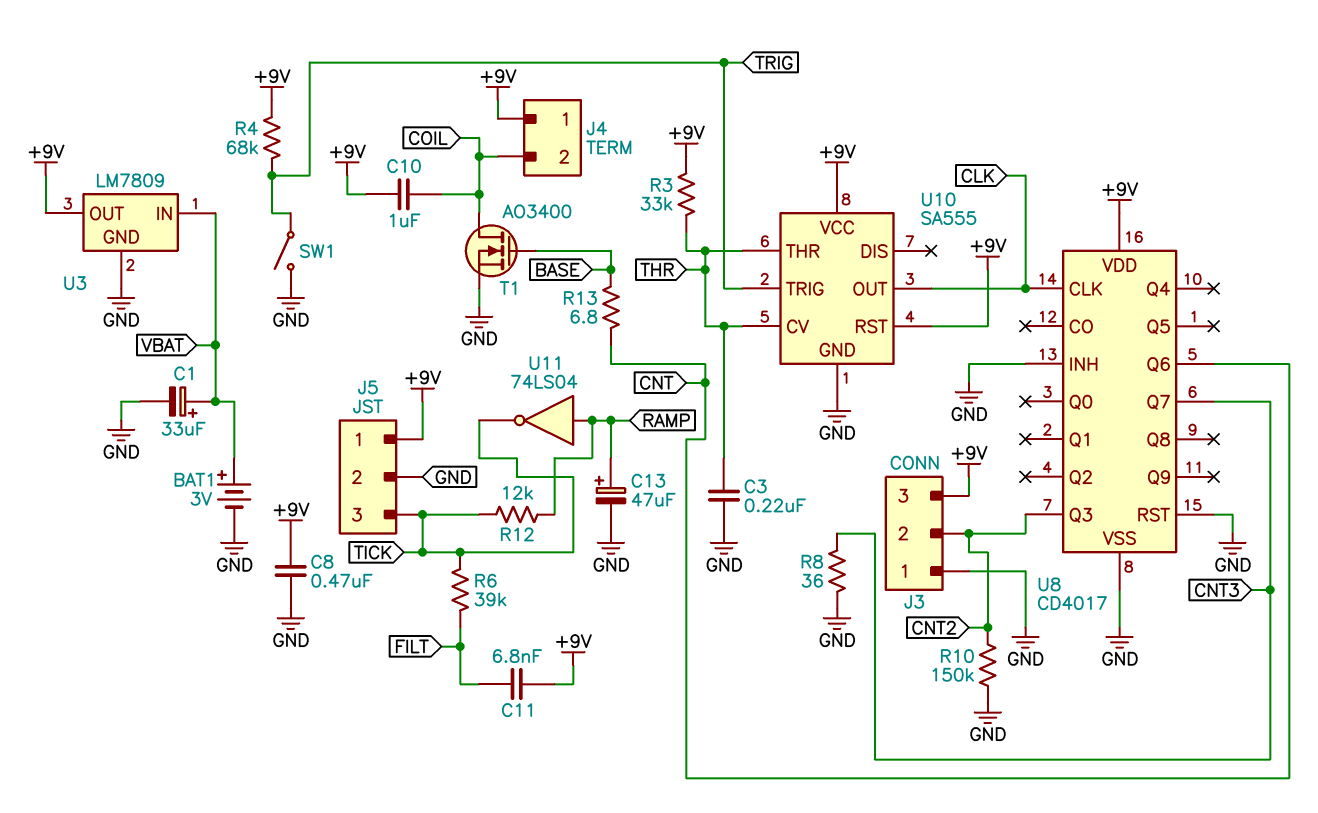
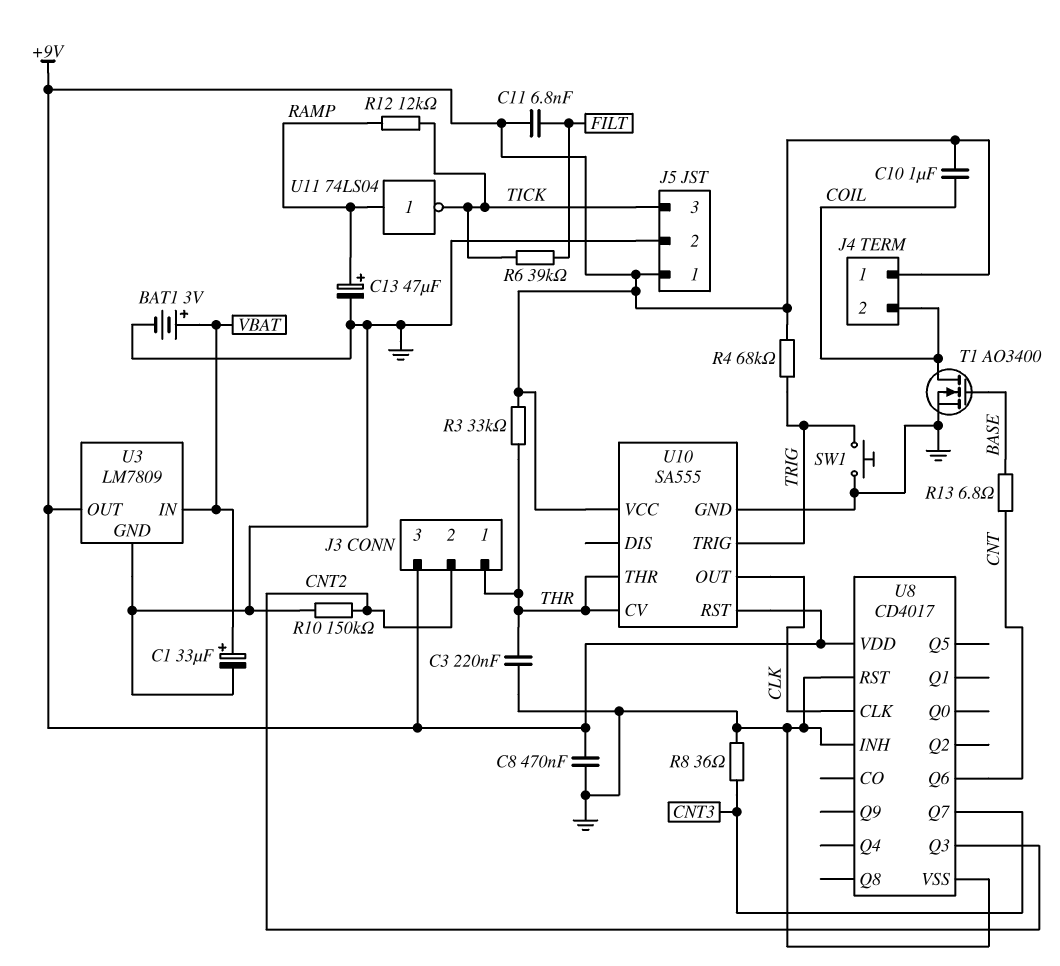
J3 pin 1: GND -> THR
SW1: switch (GND, TRIG) -> button (GND, TRIG)

